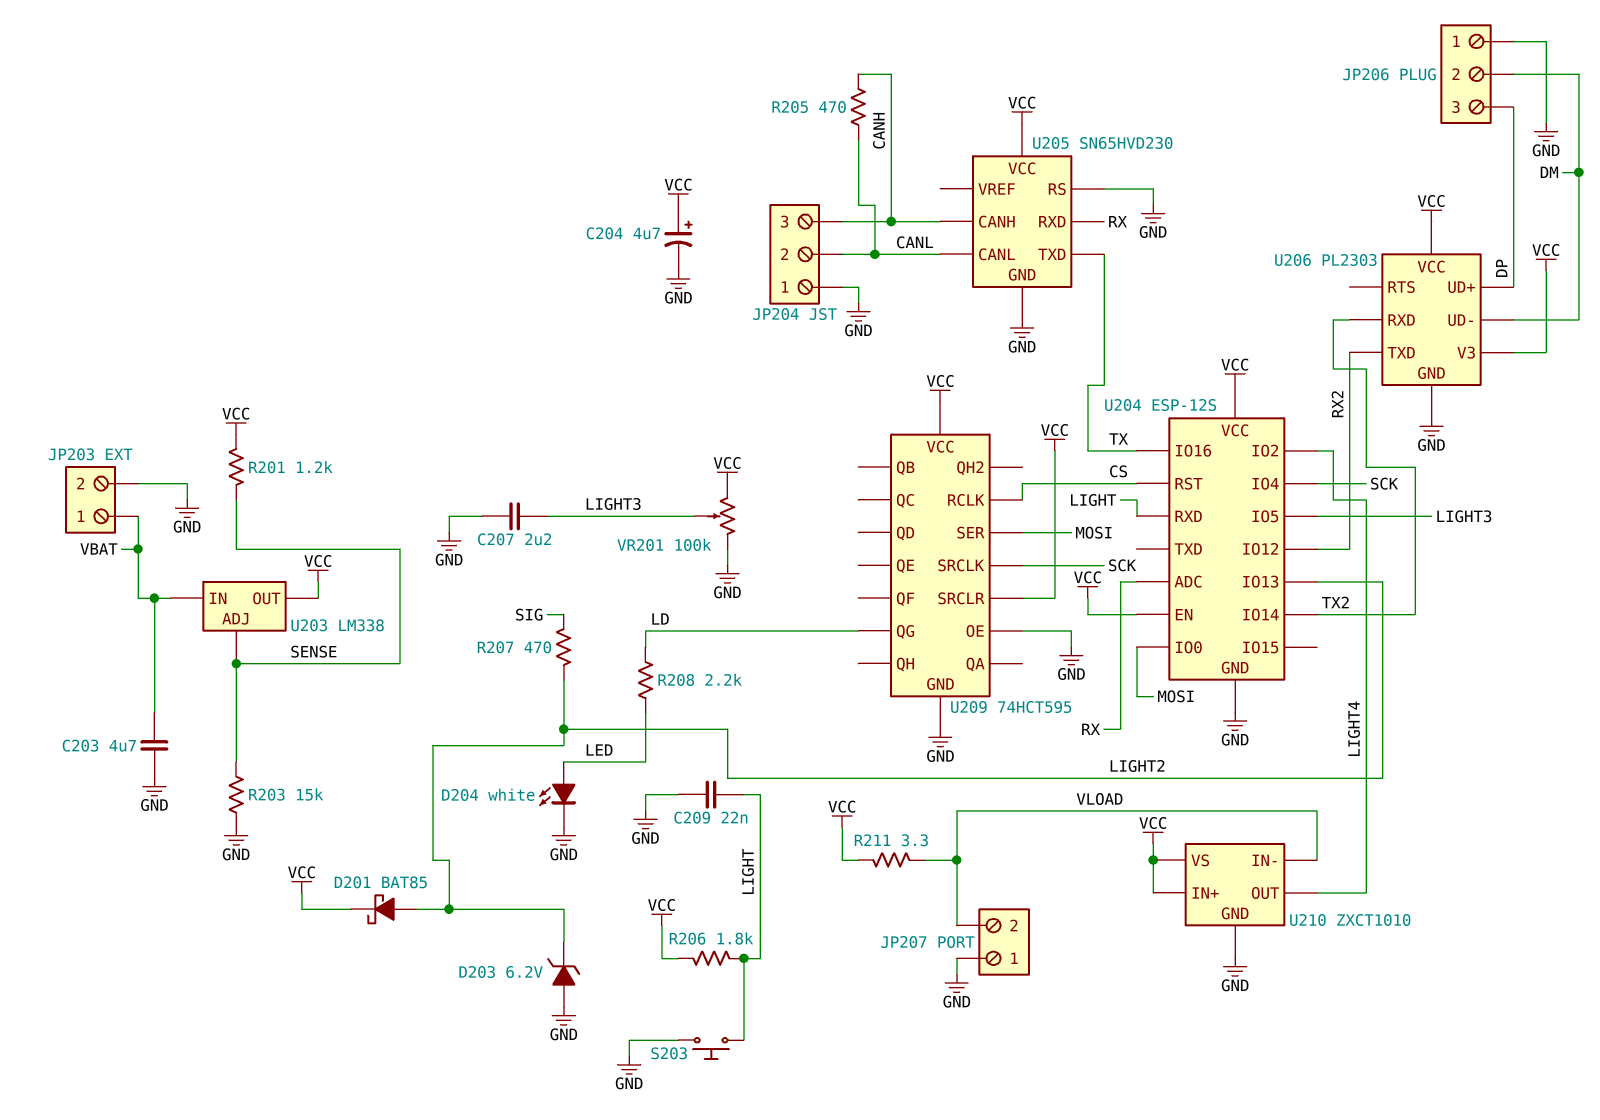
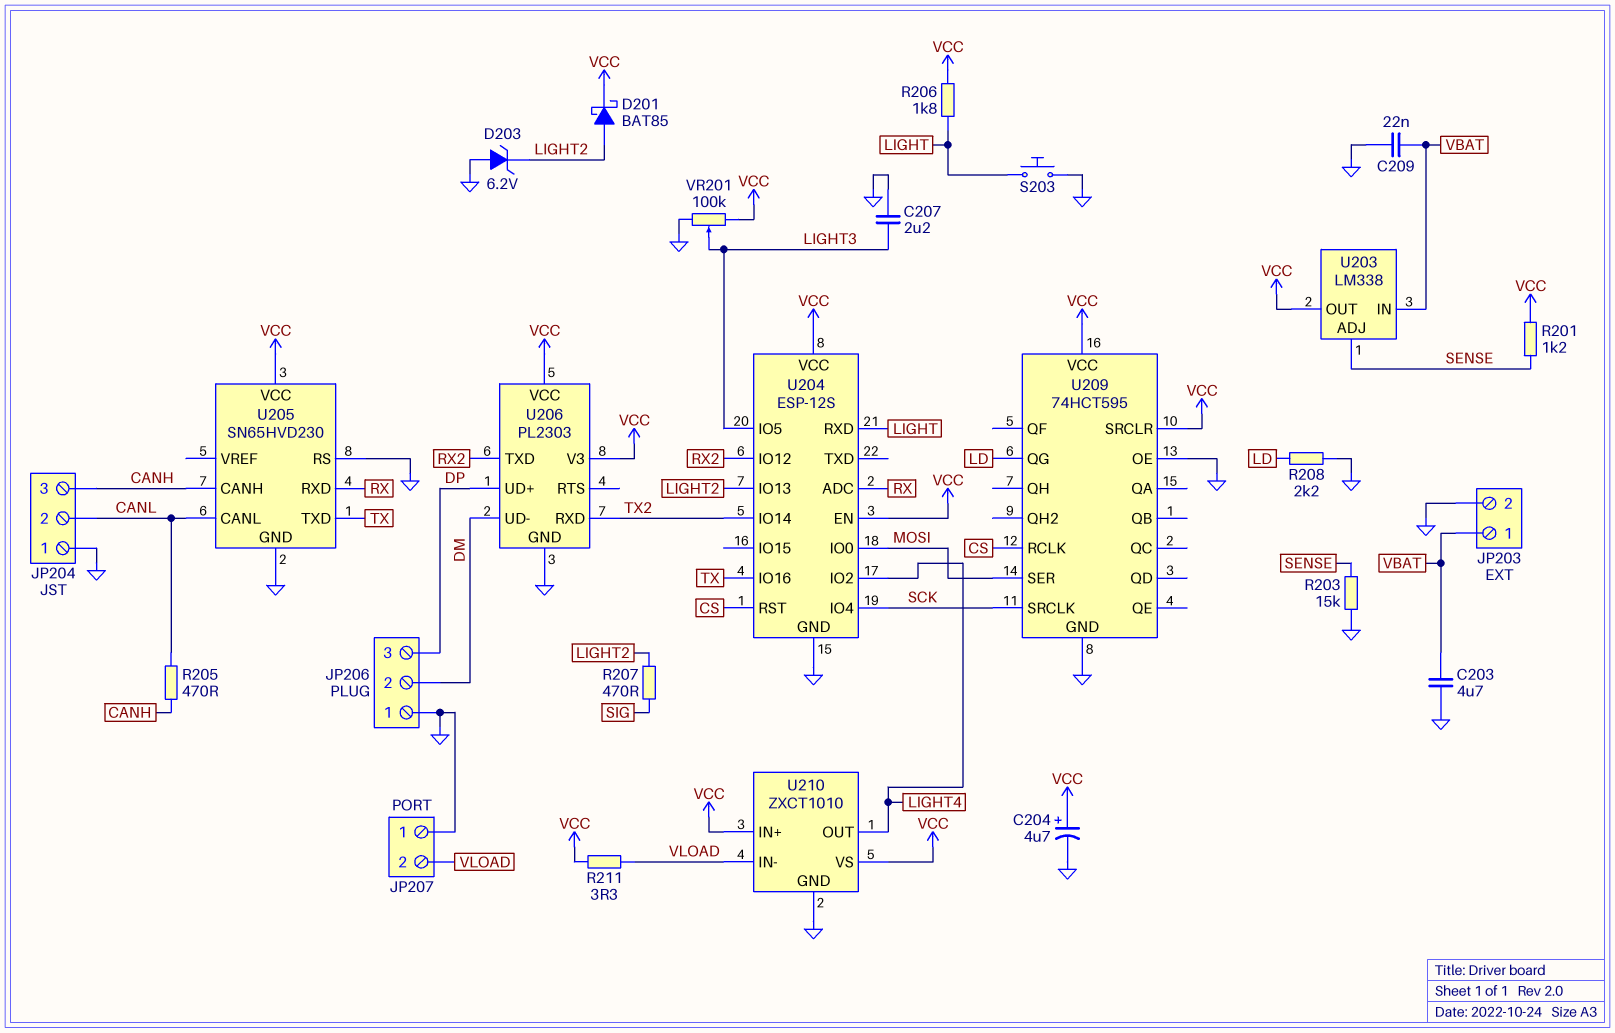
C209: 22nF (GND, LIGHT) -> 22nF (GND, VBAT)
D204: LED white (A LED, K GND) -> none
R208: 2.2k (LD, LED) -> 2.2k (GND, LD)

